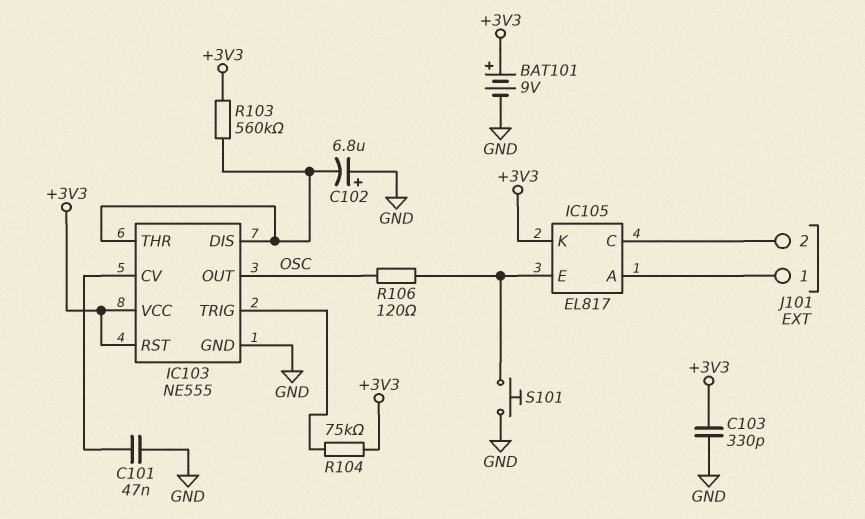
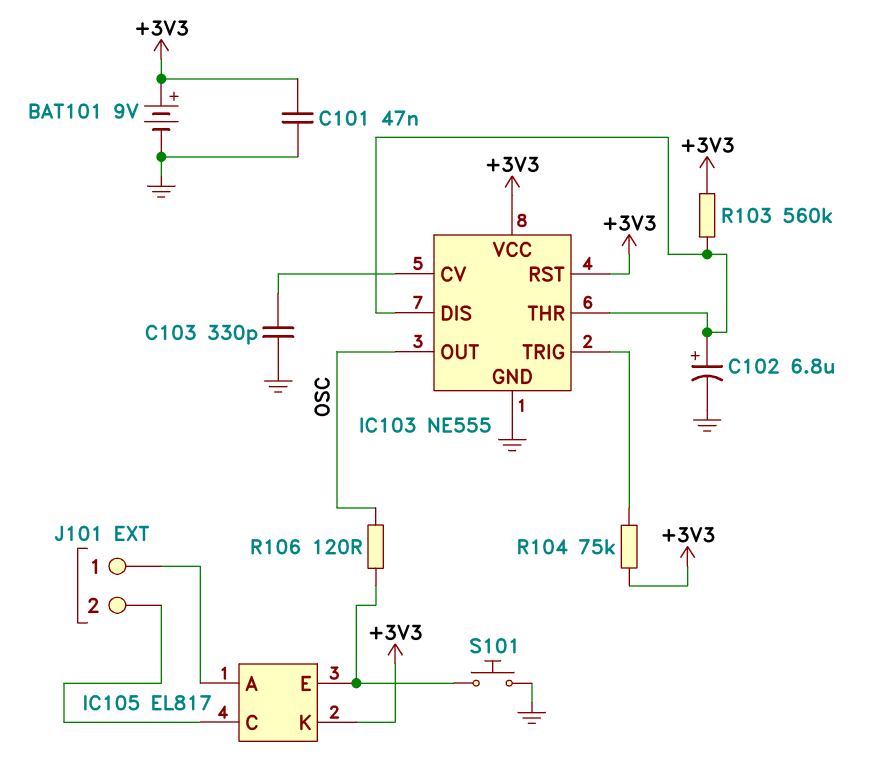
C101: 47nF (GND, IC103/CV) -> 47nF (+3V3, GND)
C102: 6.8uF (plus GND, minus IC103/DIS) -> 6.8uF (plus IC103/DIS, minus GND)
C103: 330pF (+3V3, GND) -> 330pF (GND, IC103/CV)

